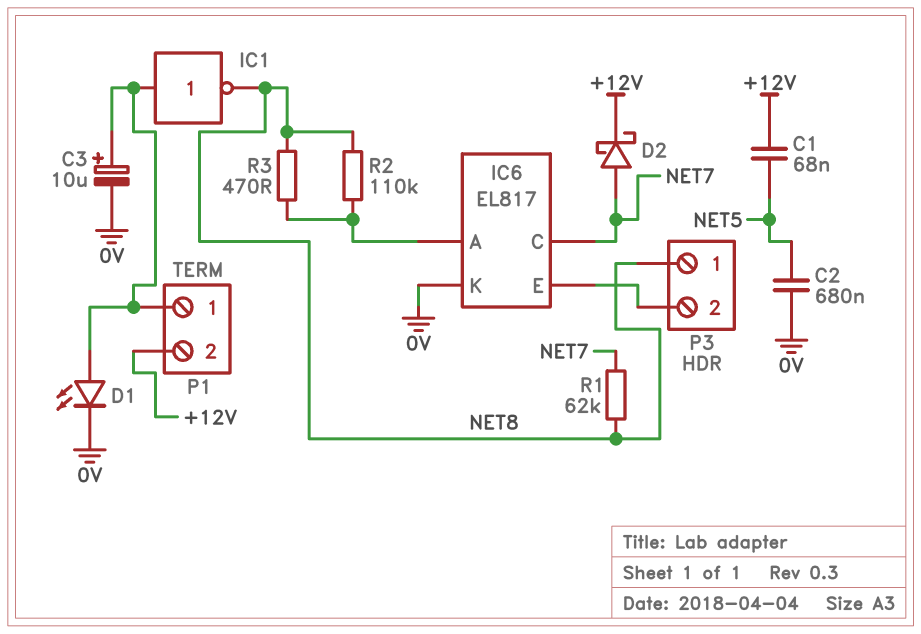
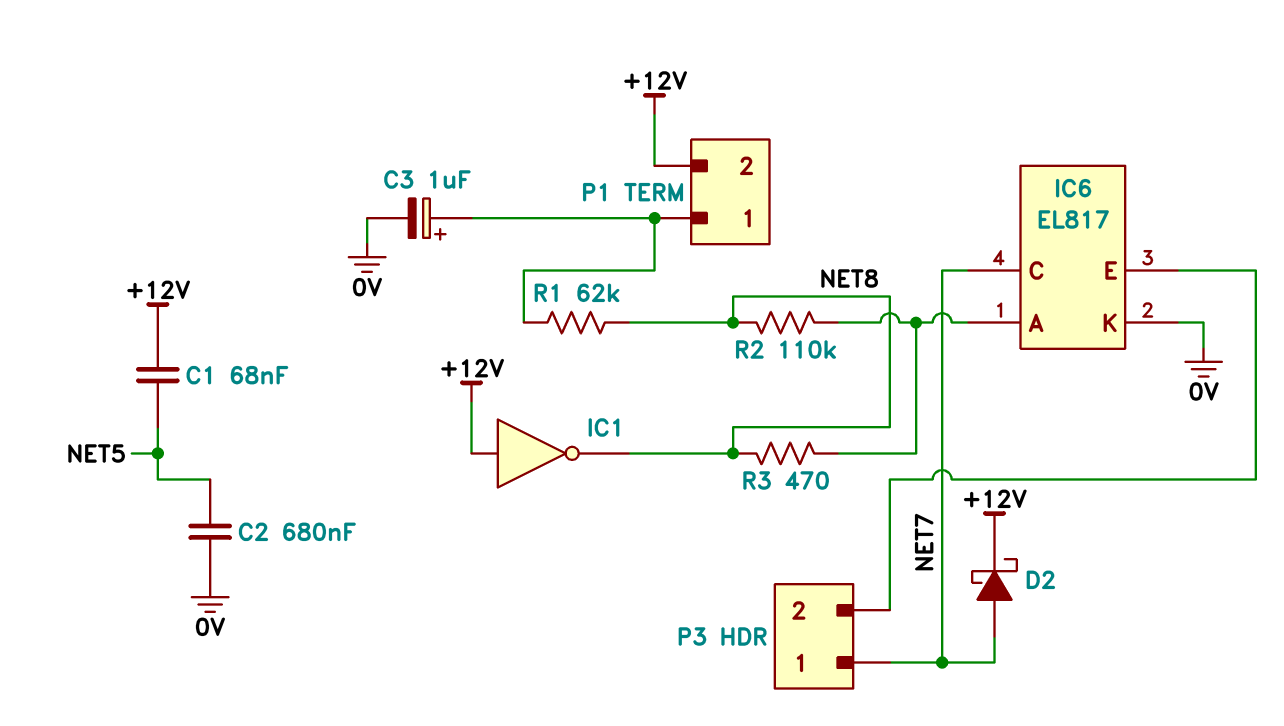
C3: 10uF (plus P1/1, minus 0V) -> 1uF (plus P1/1, minus 0V)
D1: LED (A P1/1, K 0V) -> none
IC1: NOT (in P1/1, out NET8) -> NOT (in +12V, out NET8)
P3 pin 1: NET8 -> NET7
R1: 62k (NET7, NET8) -> 62k (NET8, P1/1)

